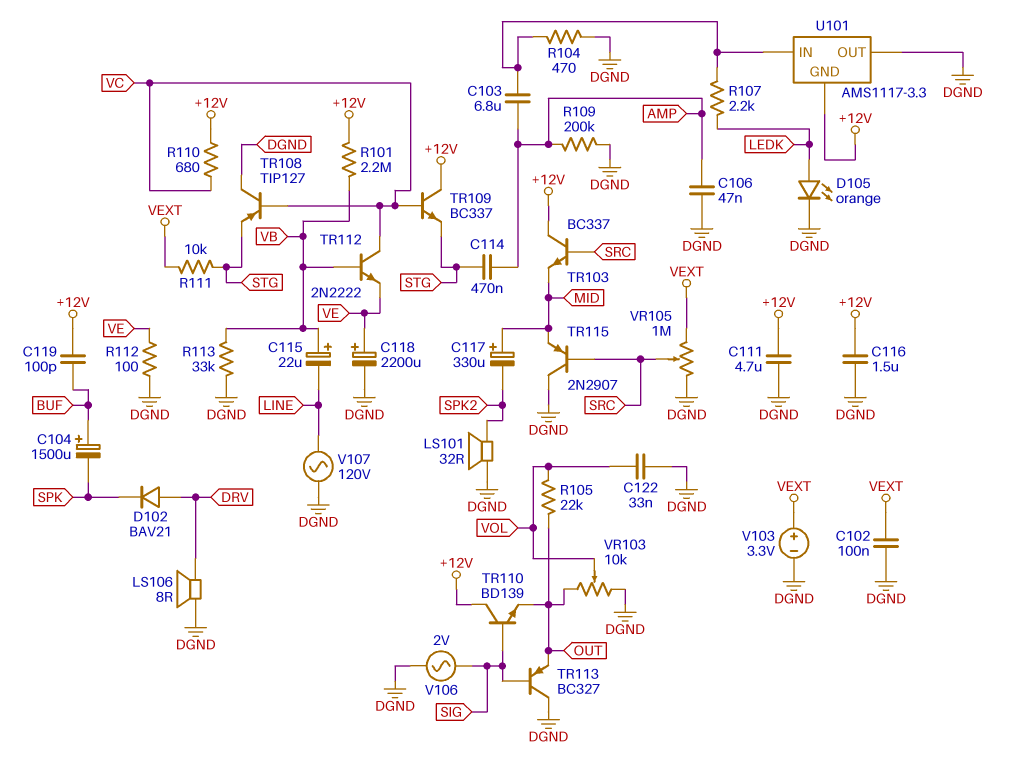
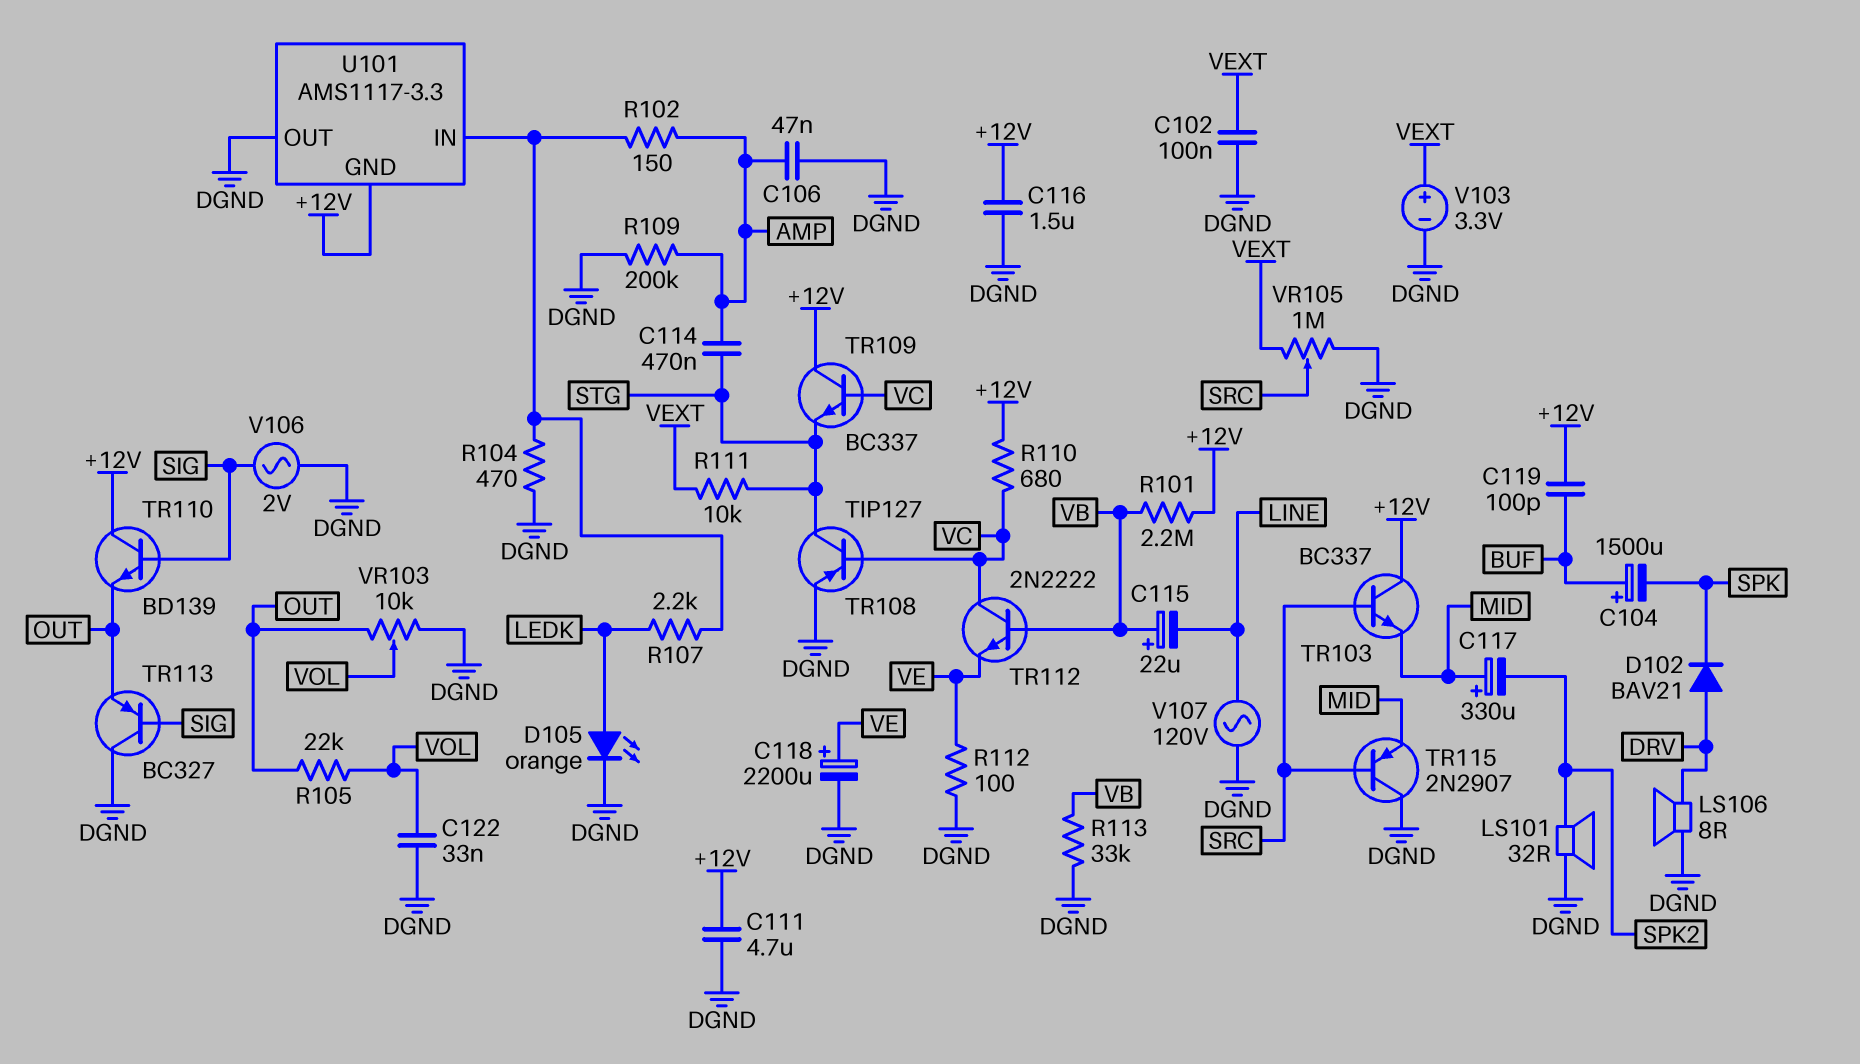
C103: 6.8uF (AMP, U101/IN) -> none
R102: none -> 150 (AMP, U101/IN)
TR108: PNP TIP127 (B VC, C DGND, E STG) -> PNP TIP127 (B VC, C STG, E DGND)

